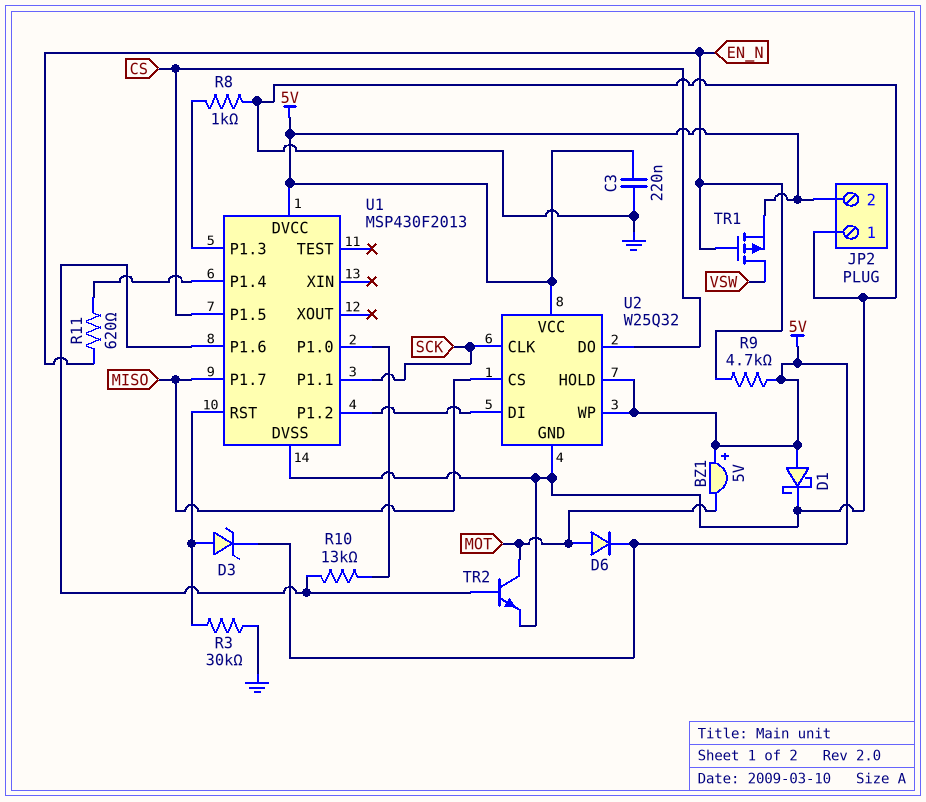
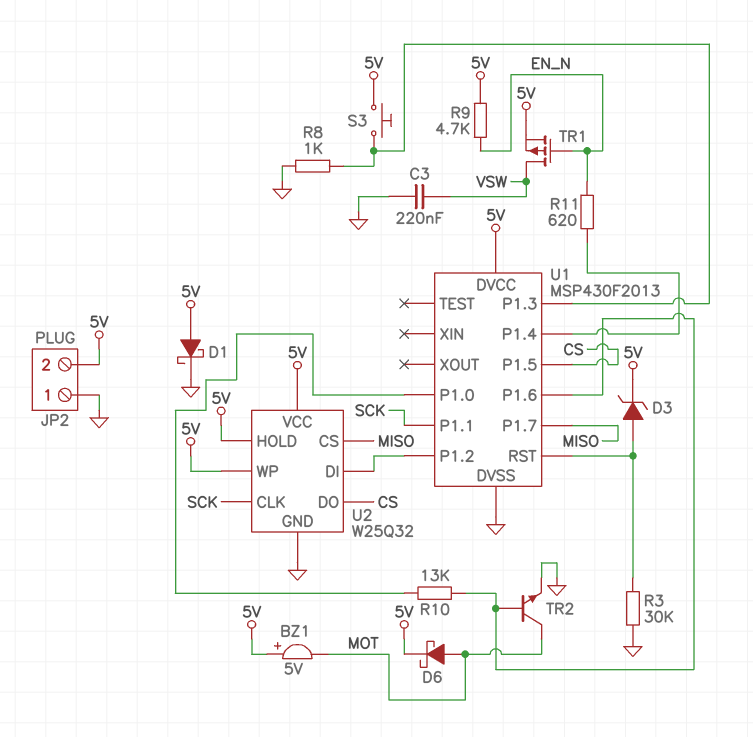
C3: 220nF (5V, GND) -> 220nF (GND, VSW)
D6: diode (A MOT, K 5V) -> schottky (A MOT, K 5V)
S3: none -> button (5V, U1/P1.3)

